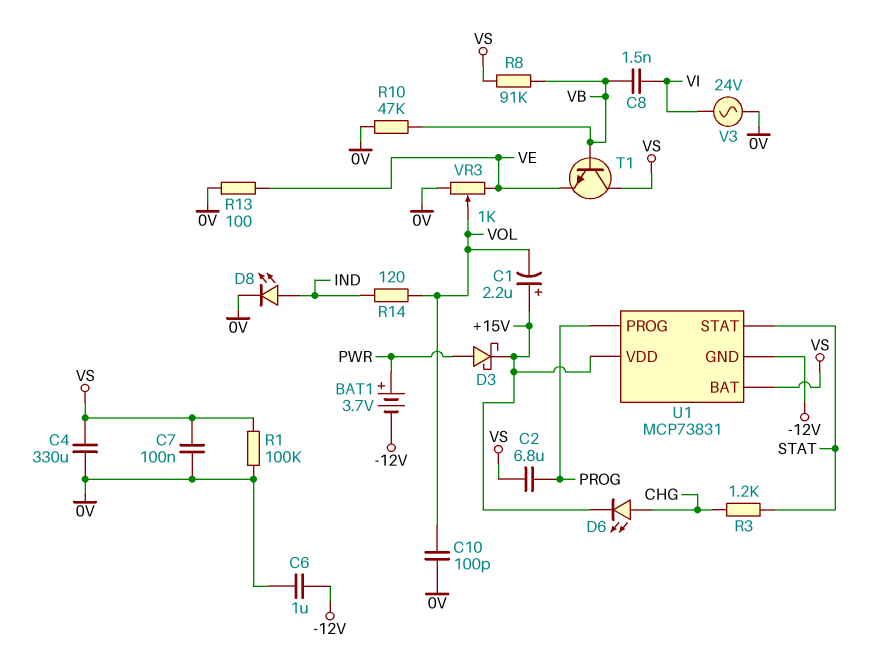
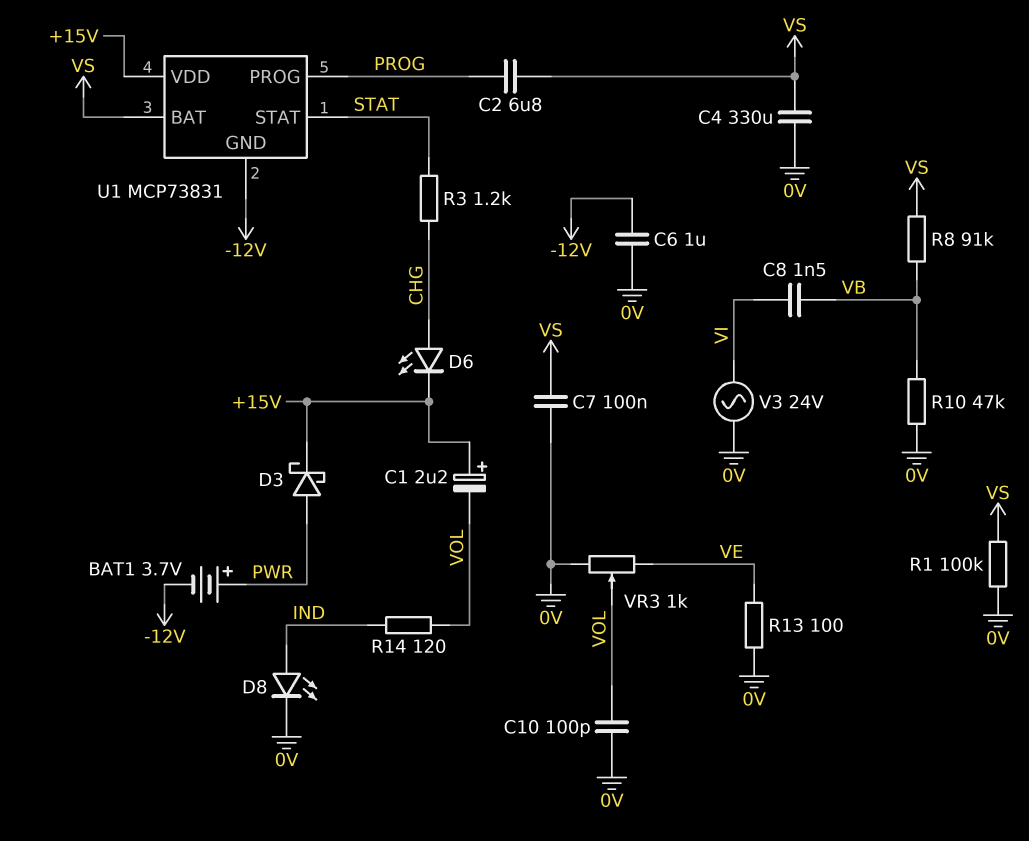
T1: NPN (B VB, C VS, E VE) -> none

